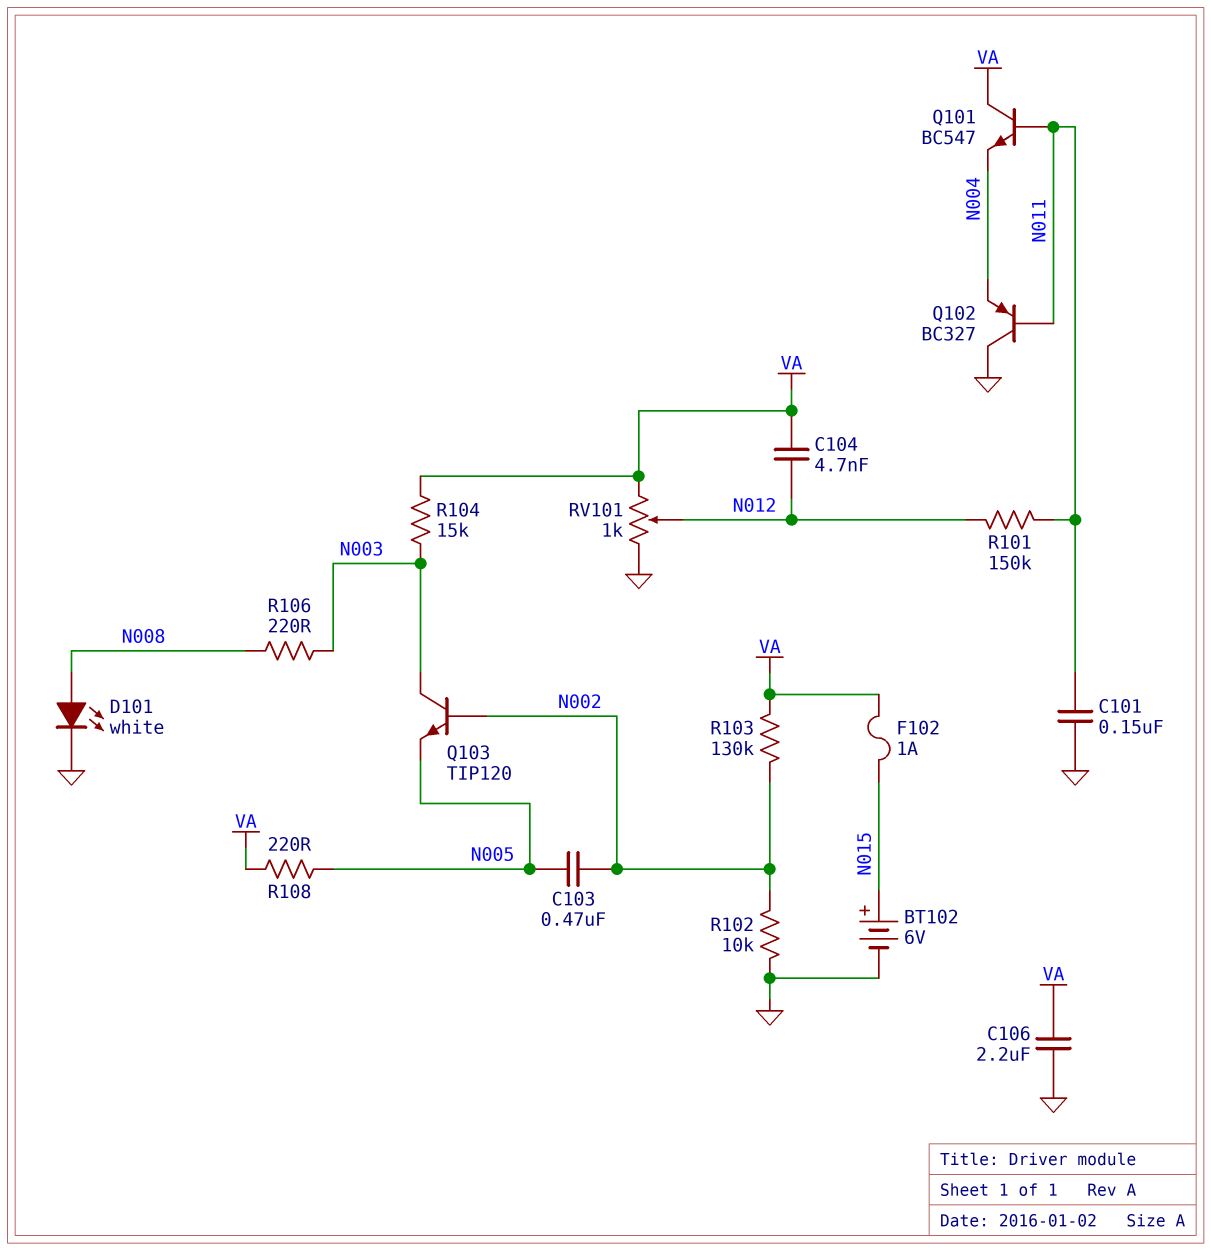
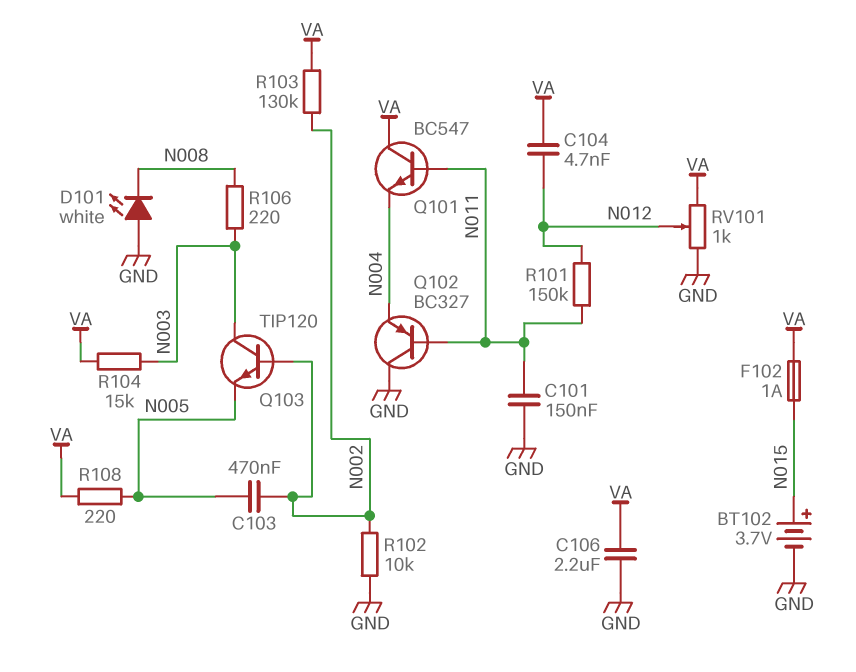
BT102: 6V (plus N015, minus GND) -> 3.7V (plus N015, minus GND)
D101: LED white (A N008, K GND) -> LED white (A GND, K N008)

